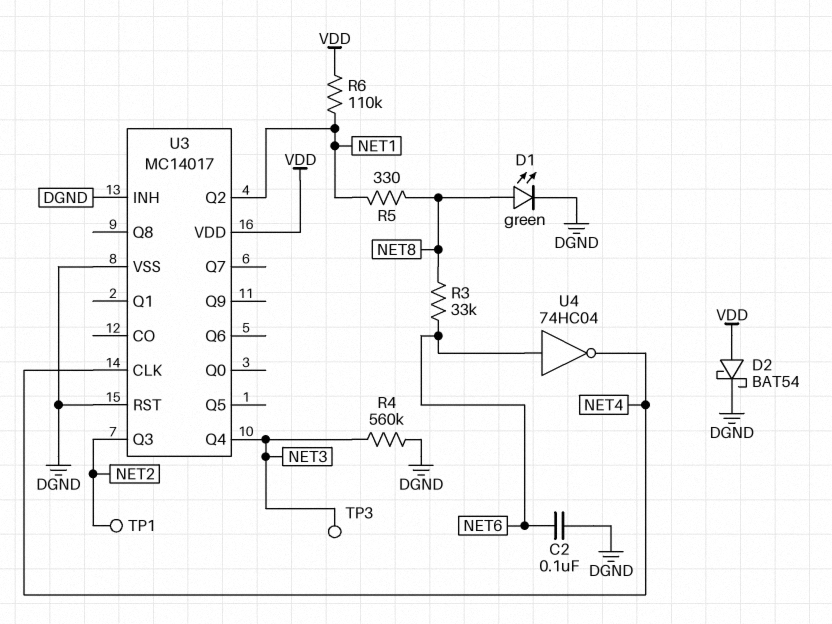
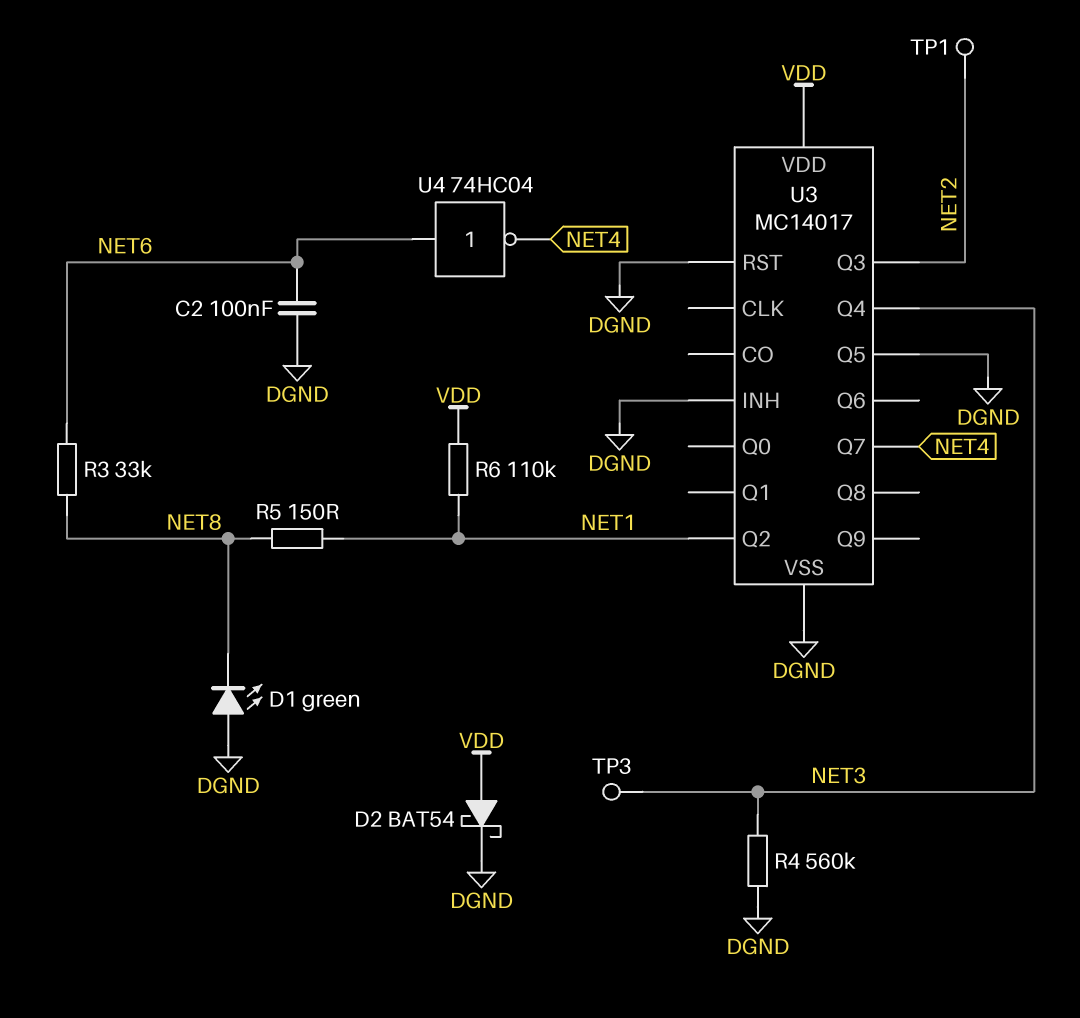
D1: LED green (A NET8, K DGND) -> LED green (A DGND, K NET8)
R5: 330 (NET1, NET8) -> 150 (NET1, NET8)
U3 pin CLK: NET4 -> none
U3 pin Q5: none -> DGND
U3 pin Q7: none -> NET4

